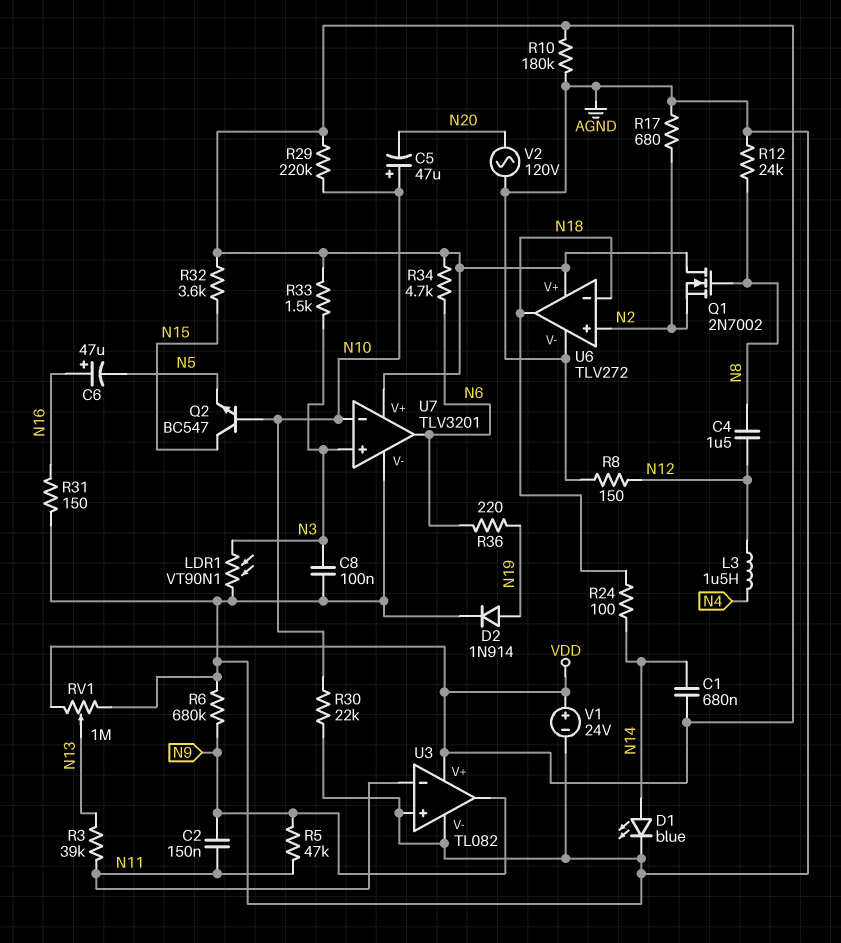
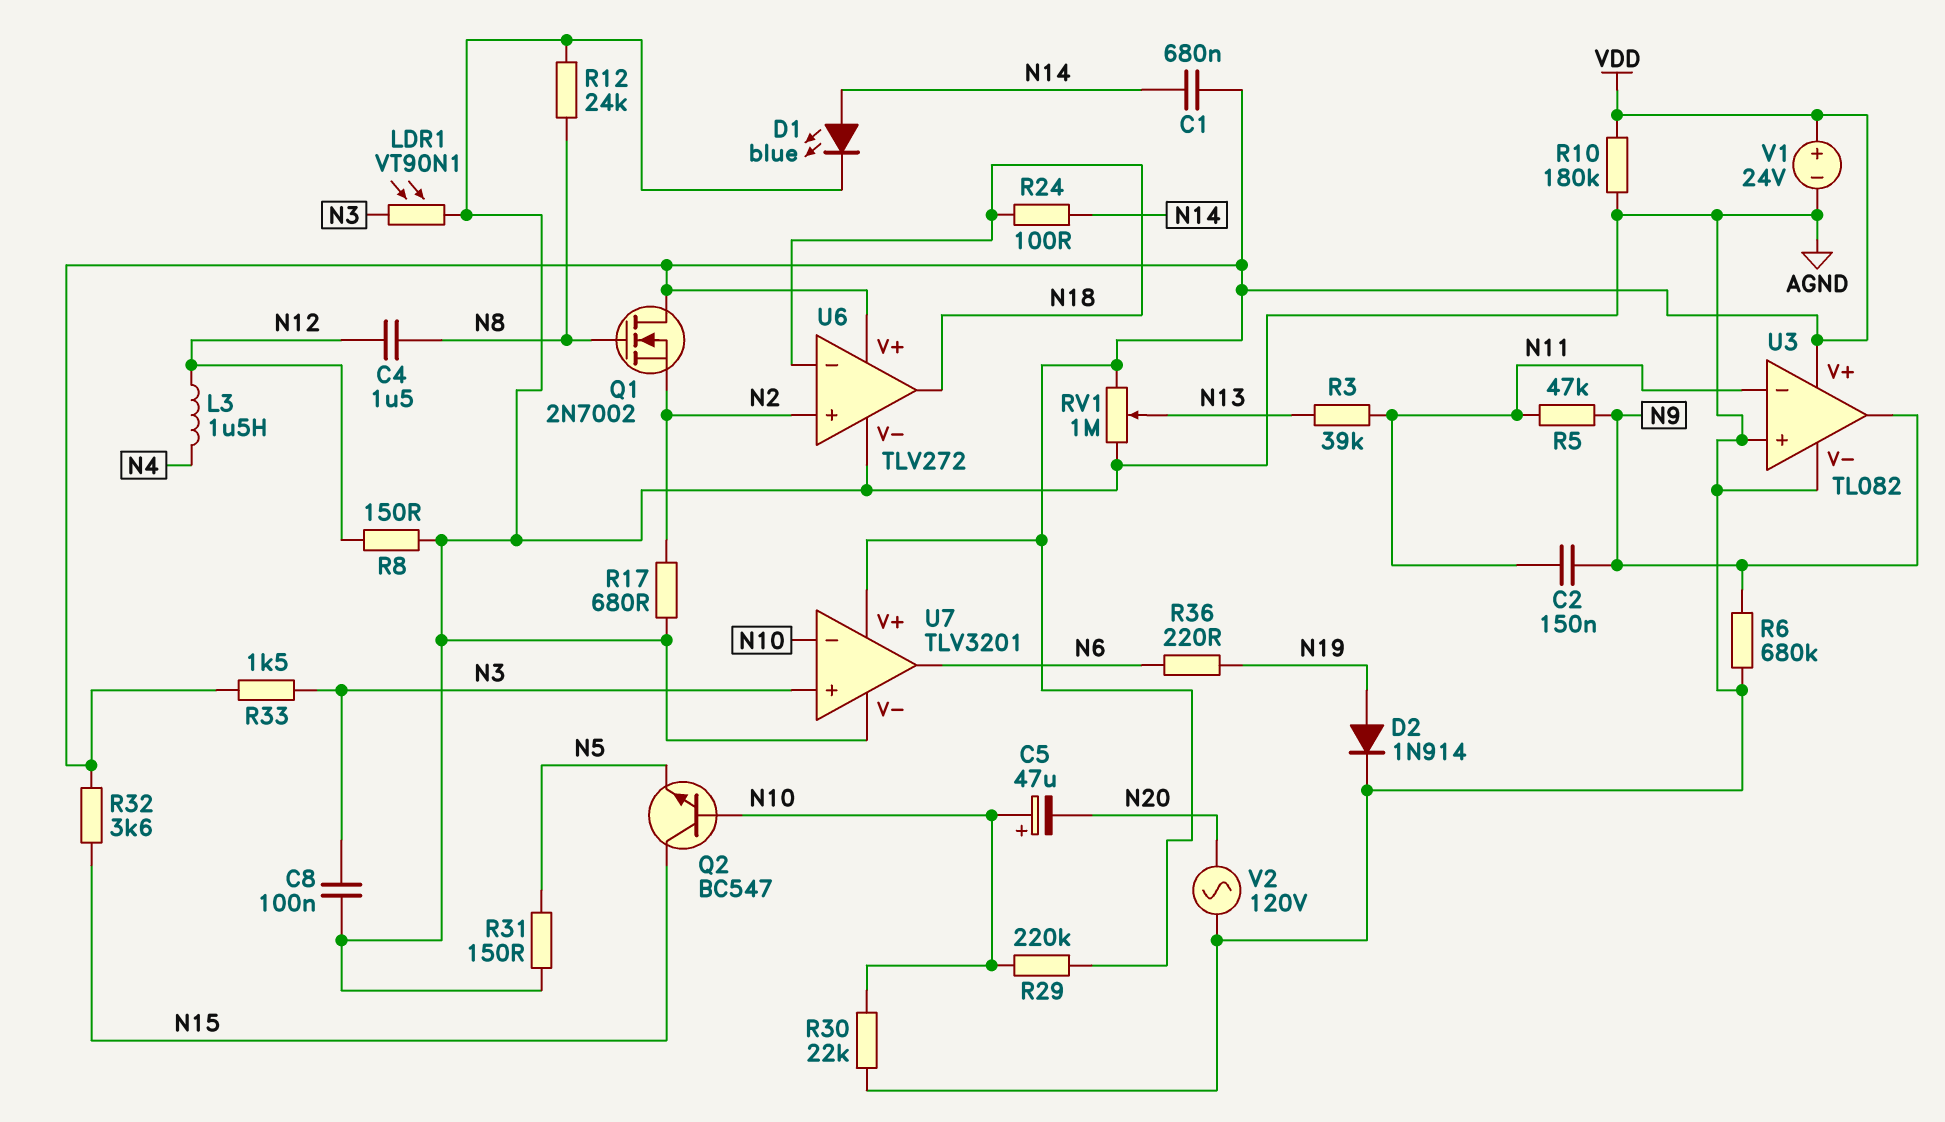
C6: 47uF (plus N16, minus N5) -> none
R31: 150 (AGND, N16) -> 150 (AGND, N5)
R34: 4.7k (N6, VDD) -> none

